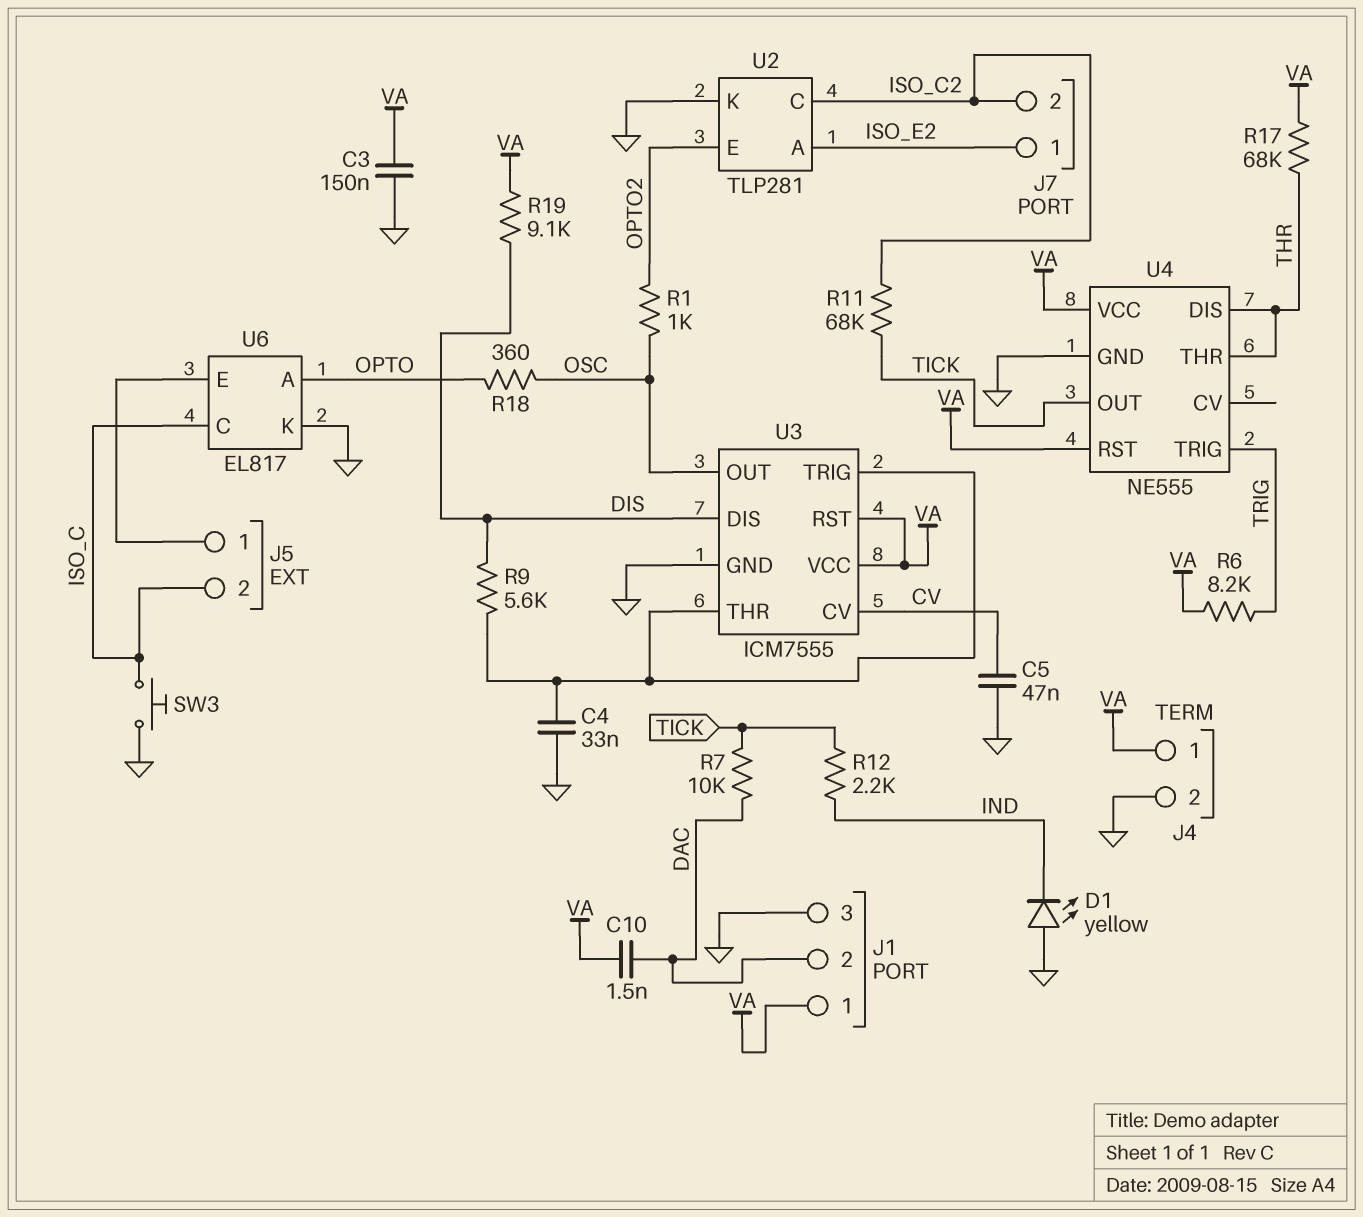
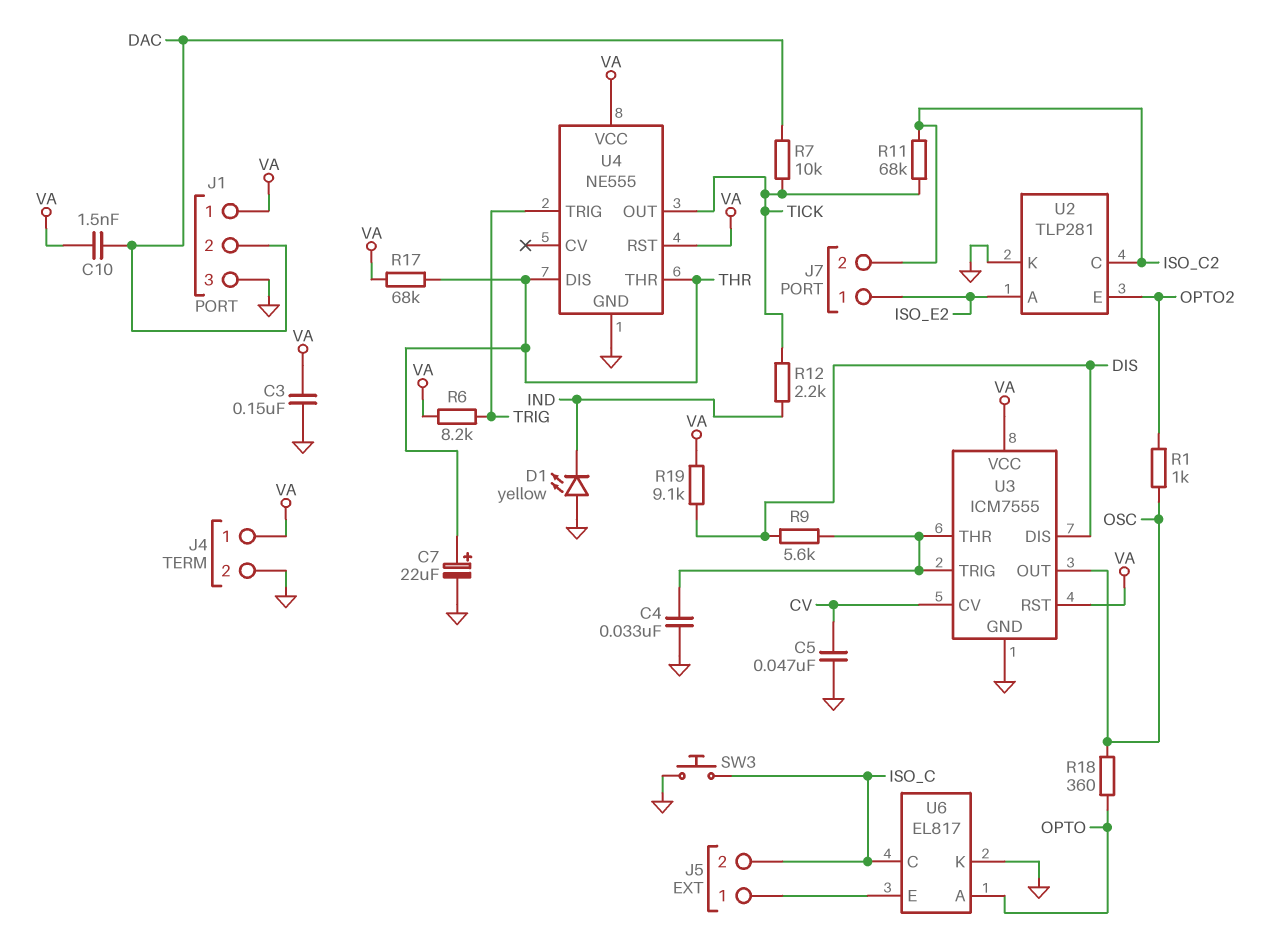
C7: none -> 22uF (plus THR, minus GND)

